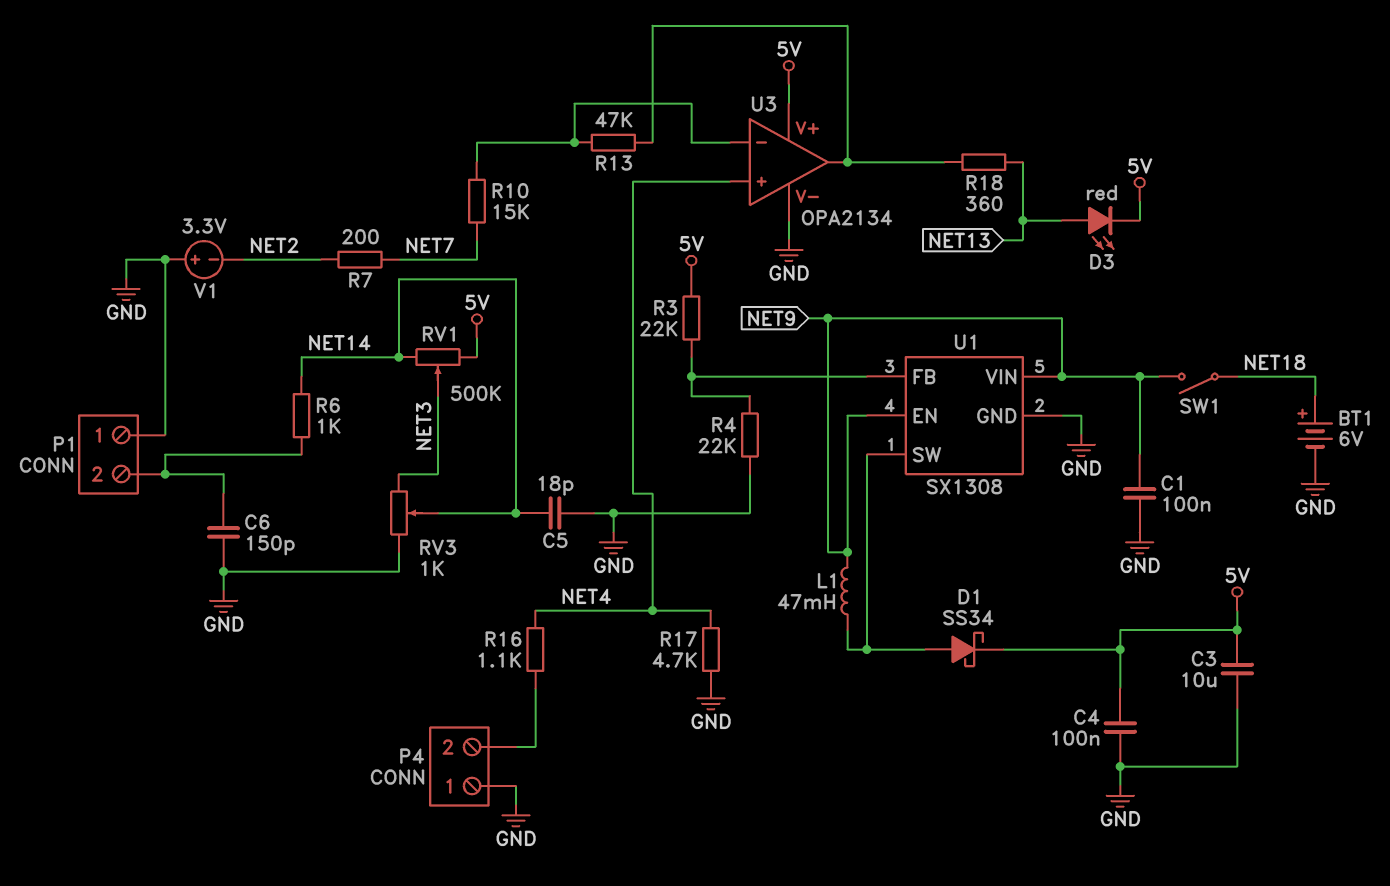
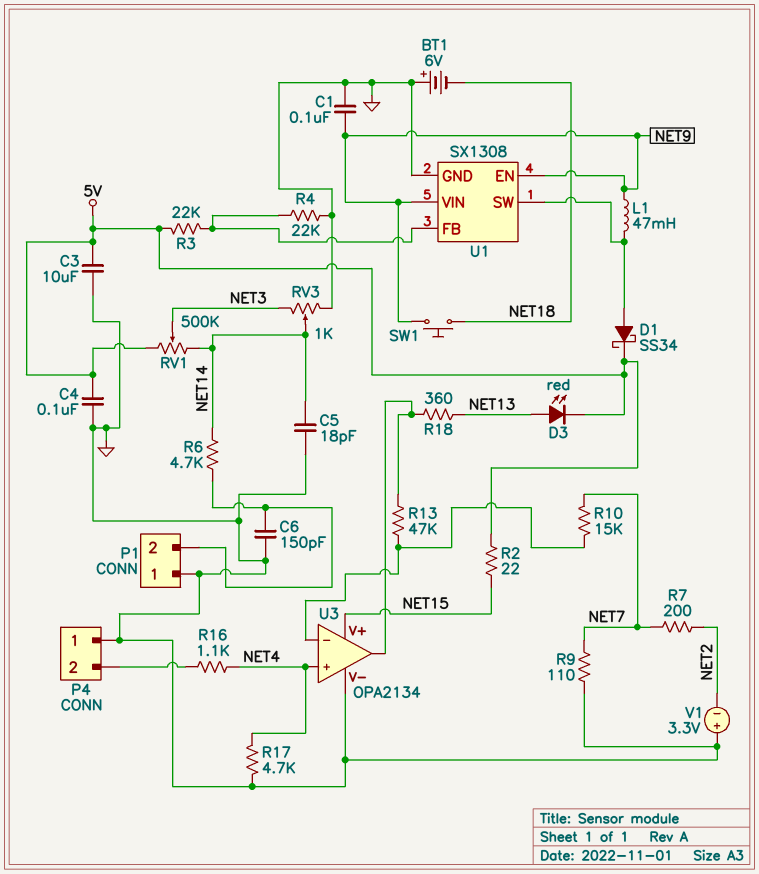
BT1: 6V (plus NET18, minus GND) -> 6V (plus GND, minus NET18)
R2: none -> 22 (5V, NET15)
R6: 1k (NET14, P1/2) -> 4.7k (NET14, P1/2)
R9: none -> 110 (GND, NET7)
SW1: switch (NET9, NET18) -> button (NET9, NET18)
U3 pin V+: 5V -> NET15

